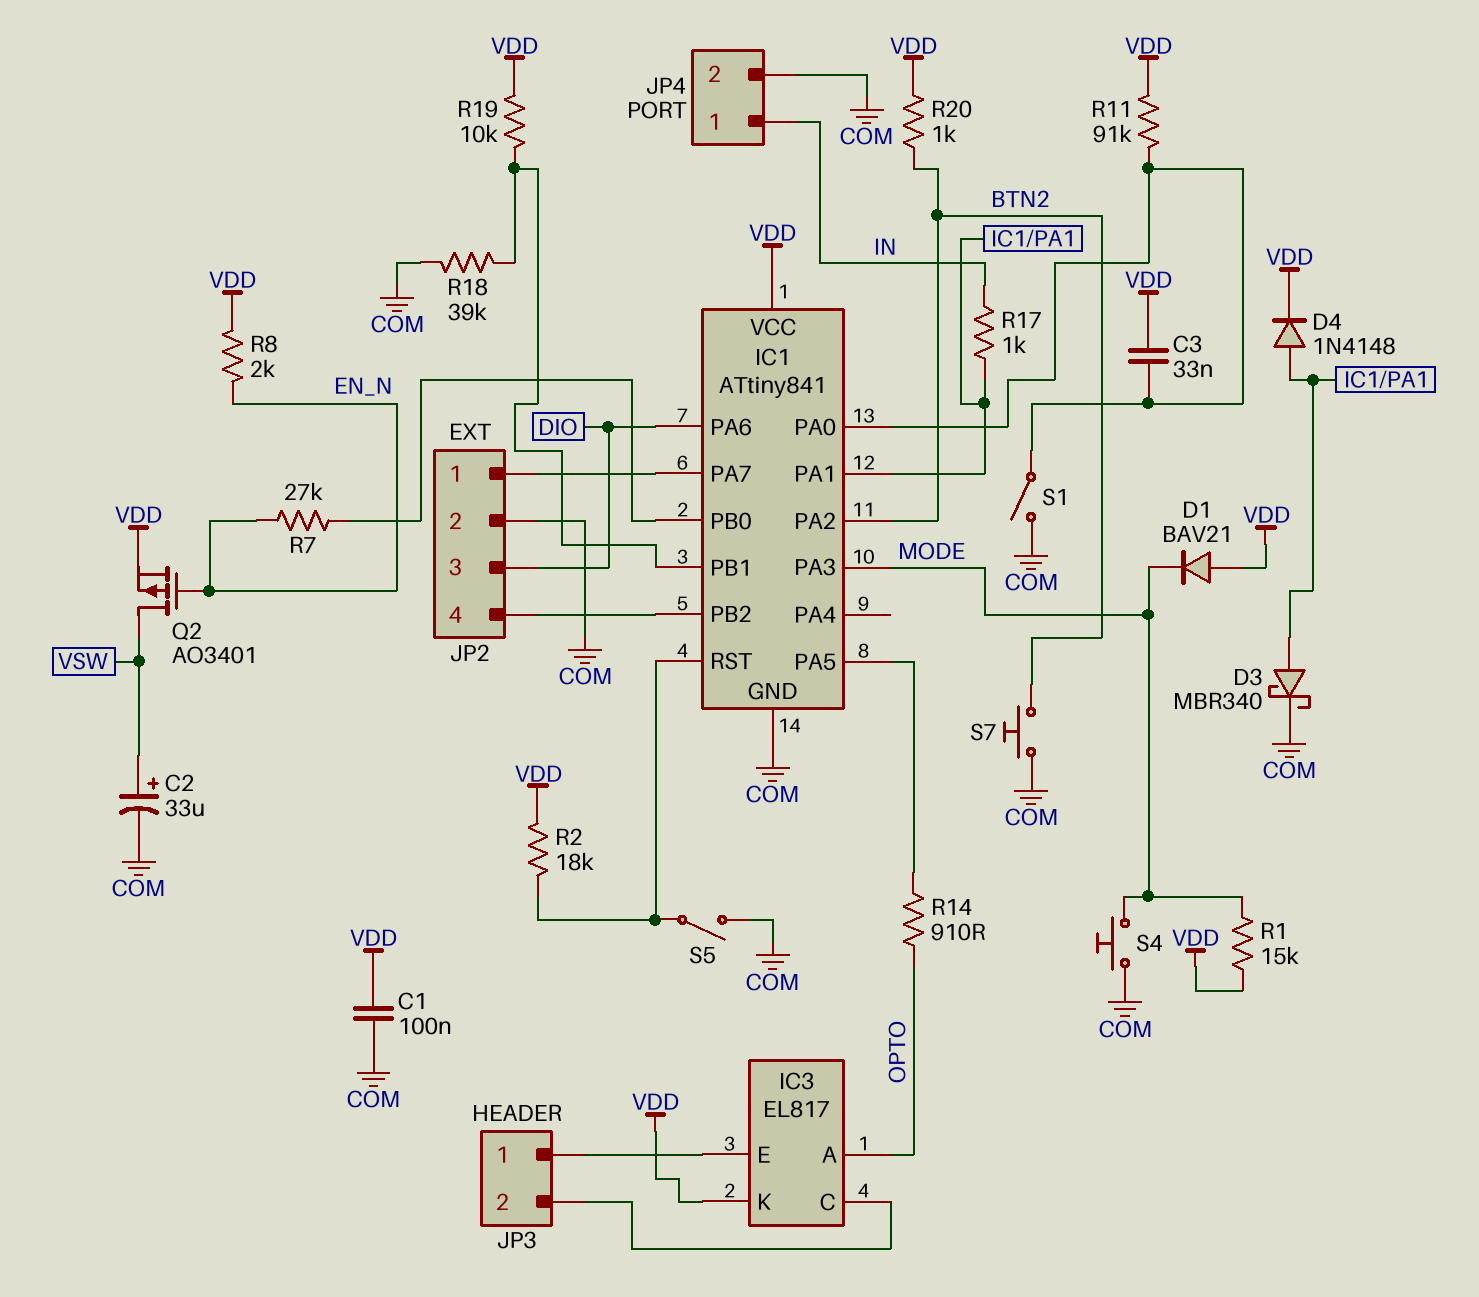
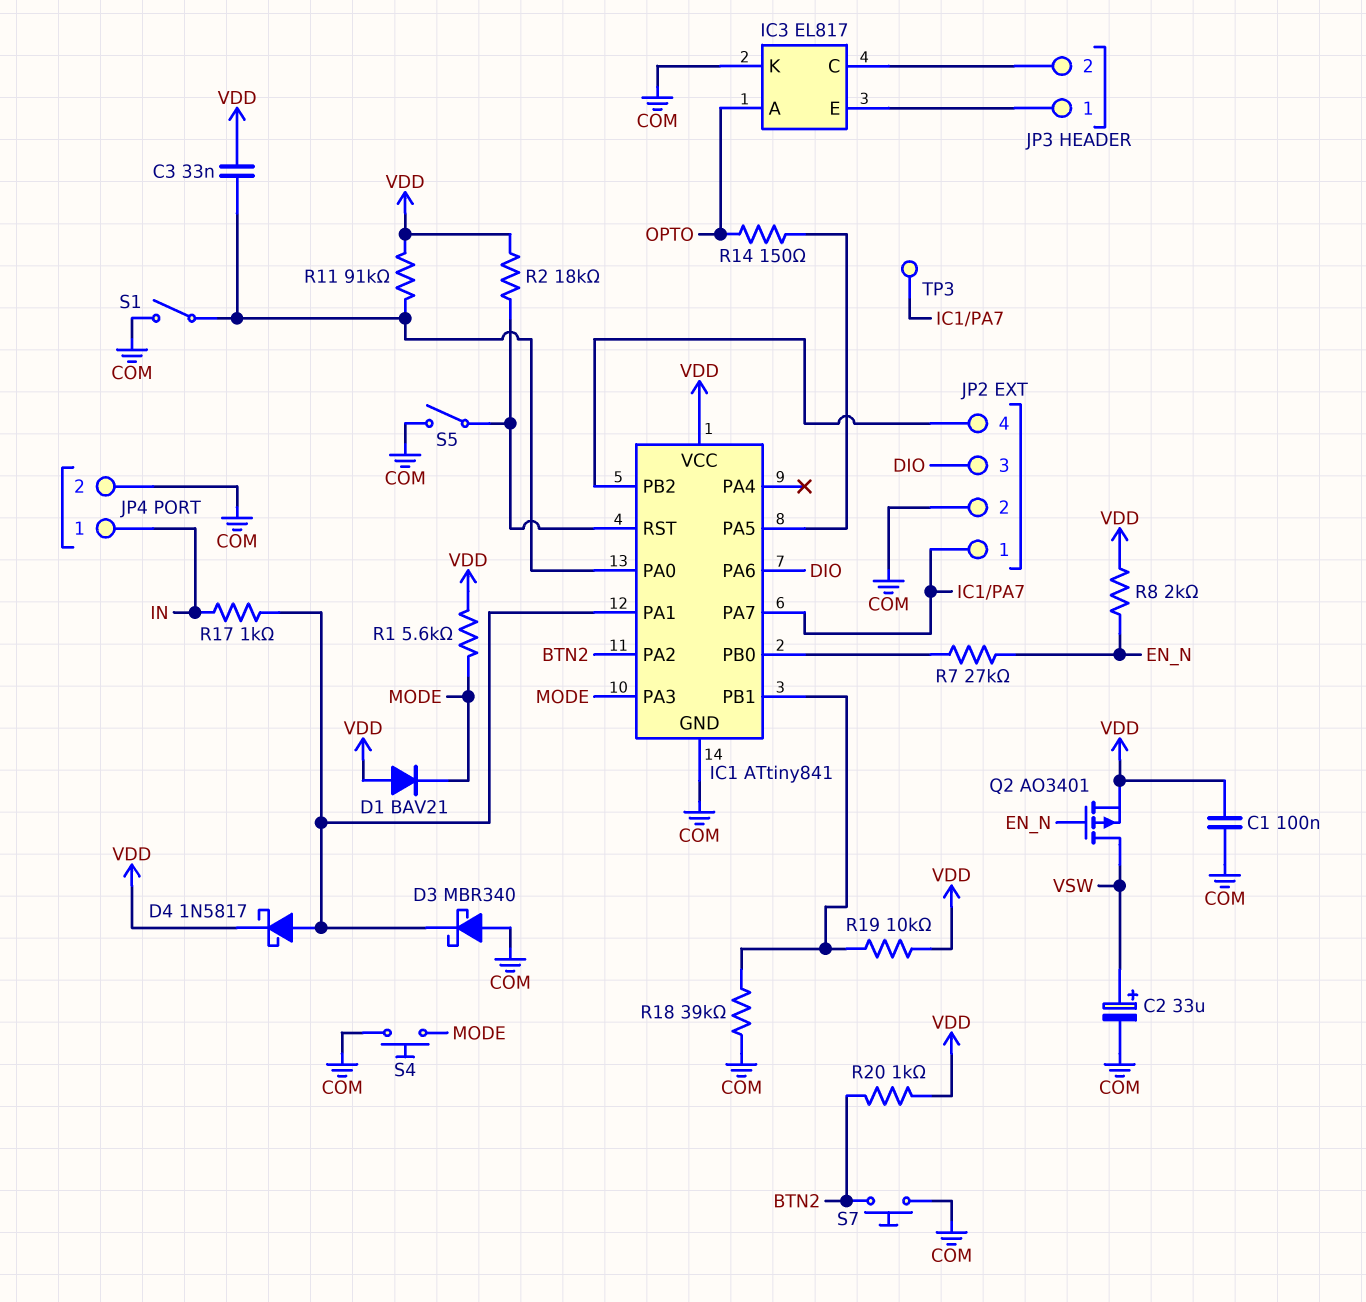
D3: schottky MBR340 (A IC1/PA1, K COM) -> schottky MBR340 (A COM, K IC1/PA1)
D4: diode 1N4148 (A IC1/PA1, K VDD) -> schottky 1N5817 (A IC1/PA1, K VDD)
IC3 pin K: VDD -> COM
R1: 15k (MODE, VDD) -> 5.6k (MODE, VDD)
R14: 910 (IC1/PA5, OPTO) -> 150 (IC1/PA5, OPTO)
TP3: none -> test point (IC1/PA7)

